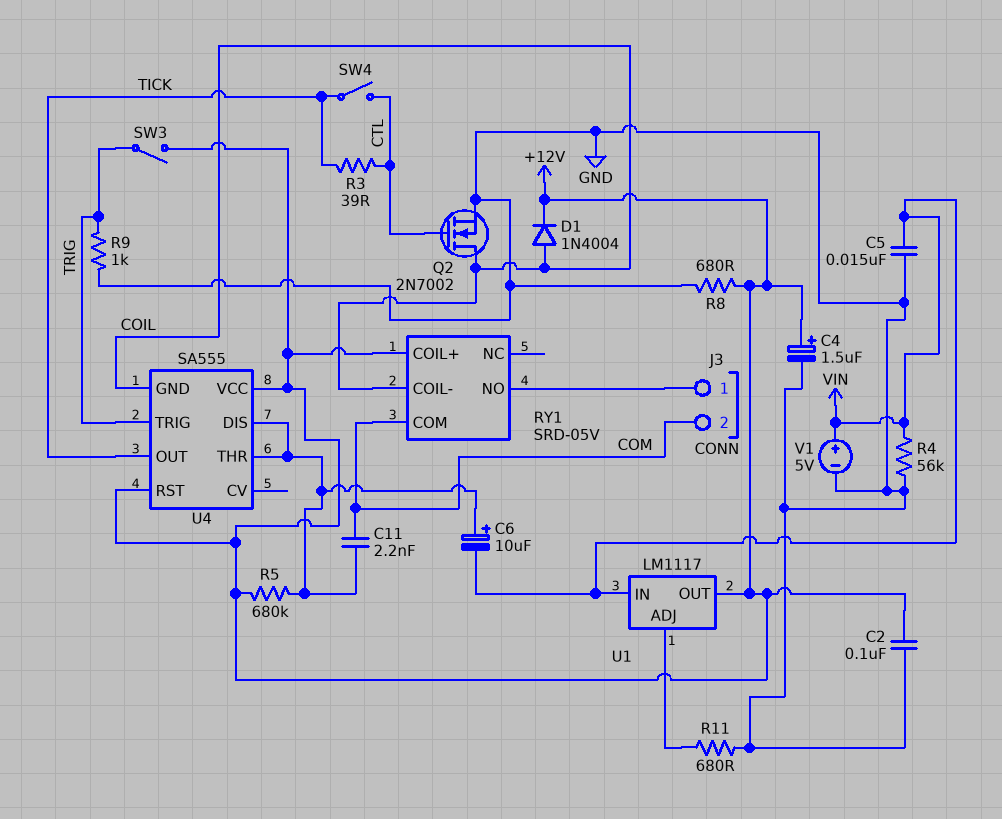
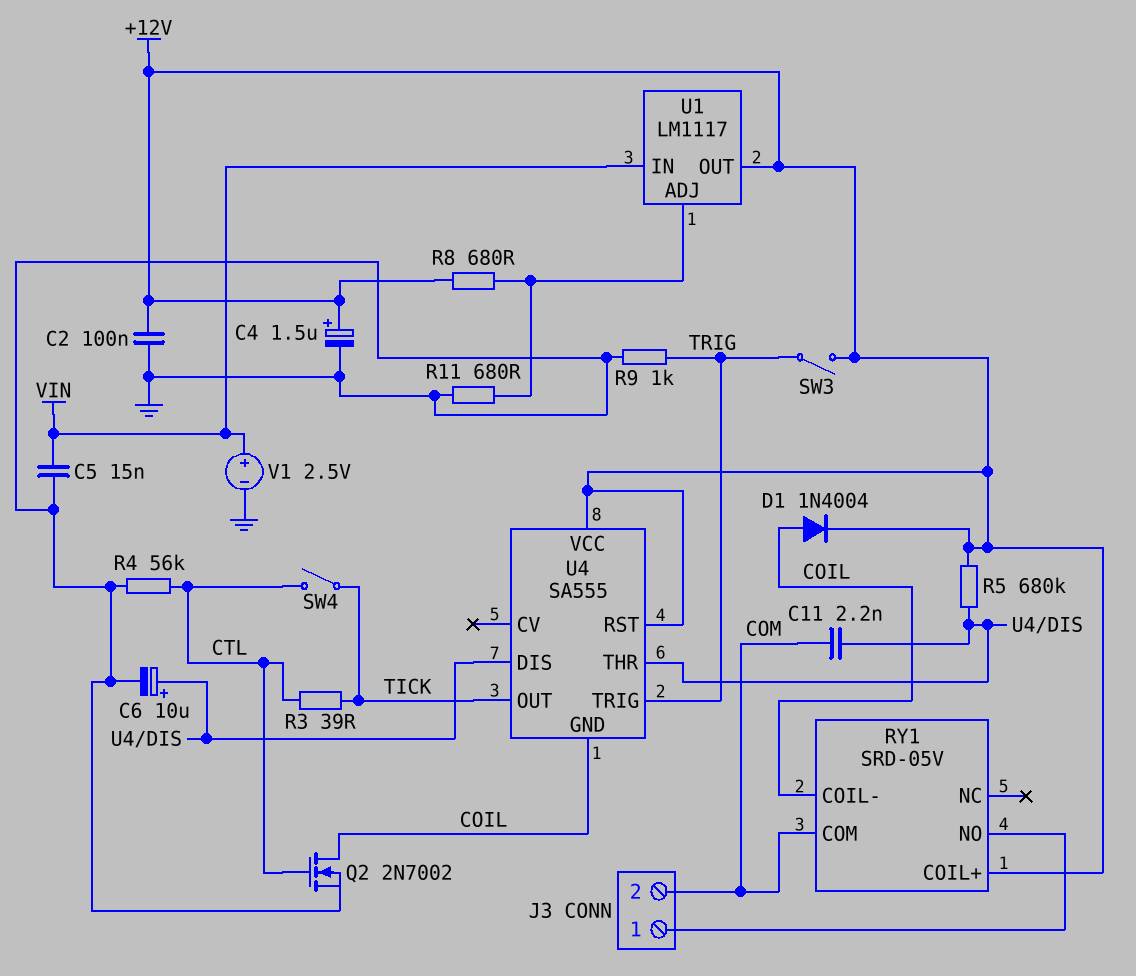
C6: 10uF (plus U4/DIS, minus VIN) -> 10uF (plus U4/DIS, minus GND)
R4: 56k (GND, VIN) -> 56k (CTL, GND)
R8: 680 (+12V, GND) -> 680 (+12V, U1/ADJ)
V1: 5V (plus VIN, minus GND) -> 2.5V (plus VIN, minus GND)

